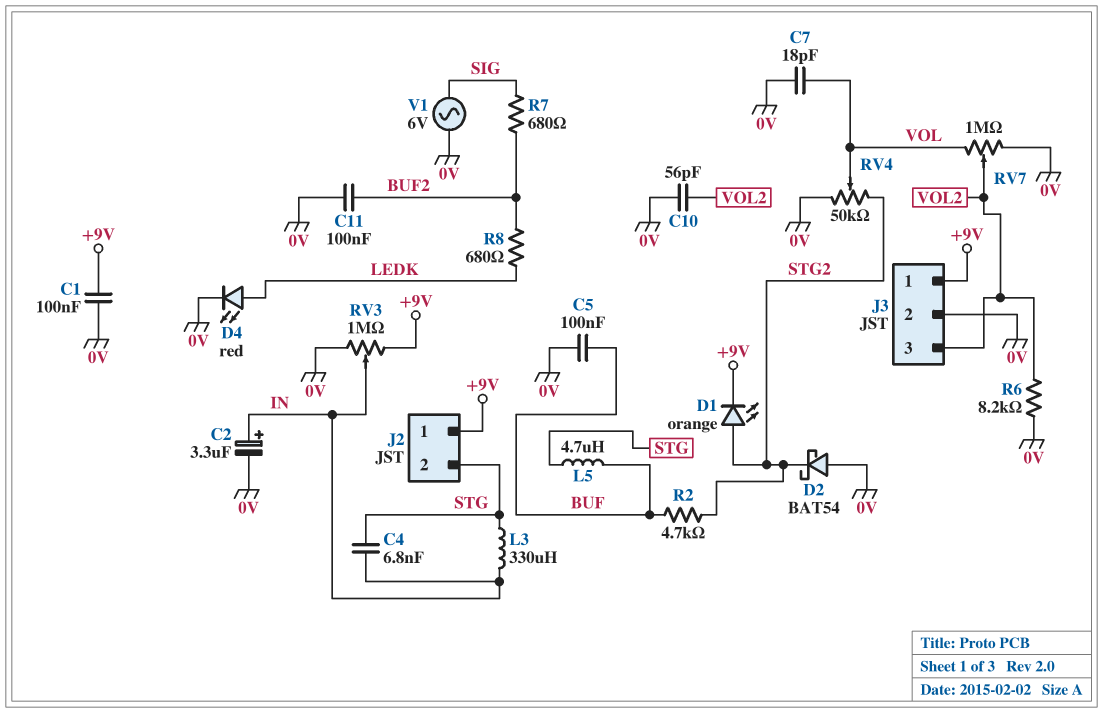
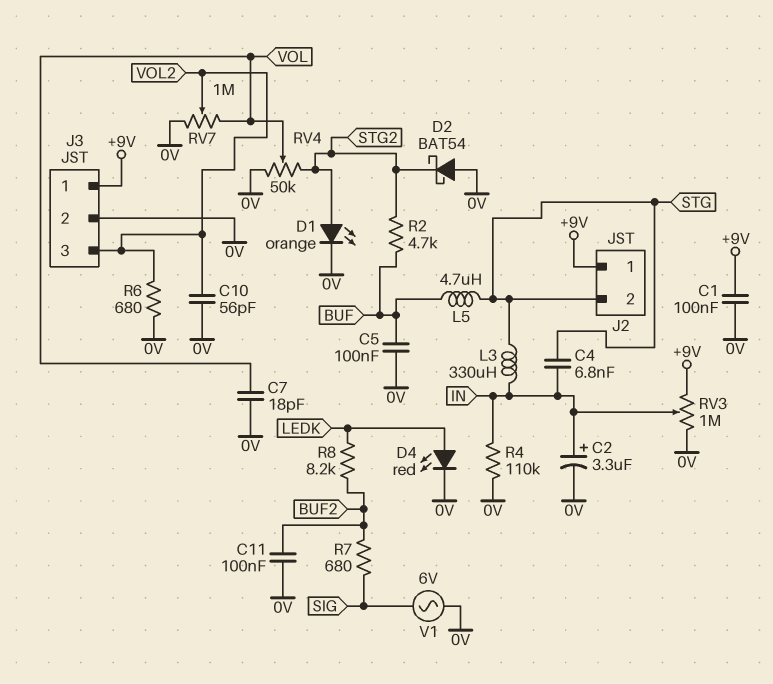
D1: LED orange (A STG2, K +9V) -> LED orange (A STG2, K 0V)
R4: none -> 110k (0V, IN)
R6: 8.2k (0V, VOL2) -> 680 (0V, VOL2)
R8: 680 (BUF2, LEDK) -> 8.2k (BUF2, LEDK)

